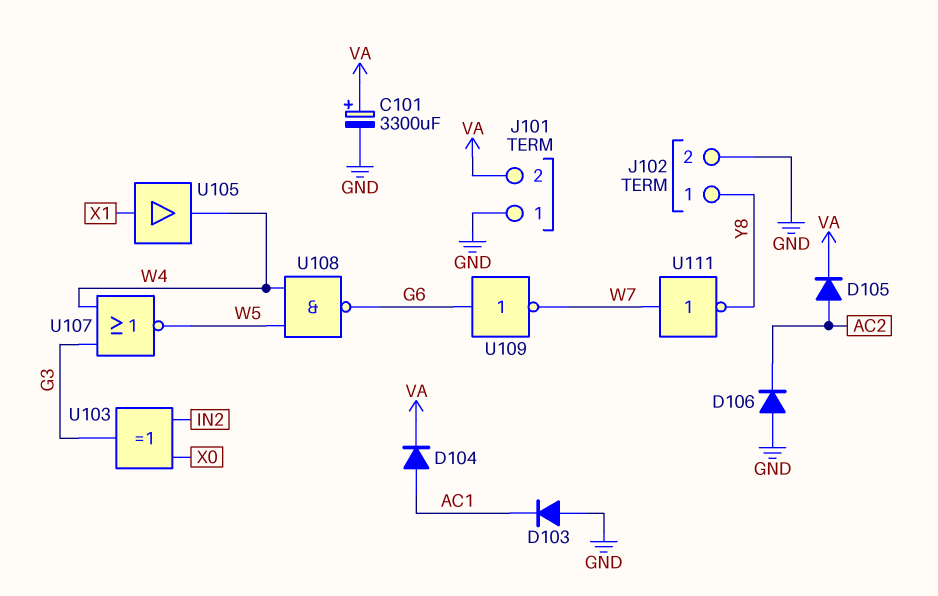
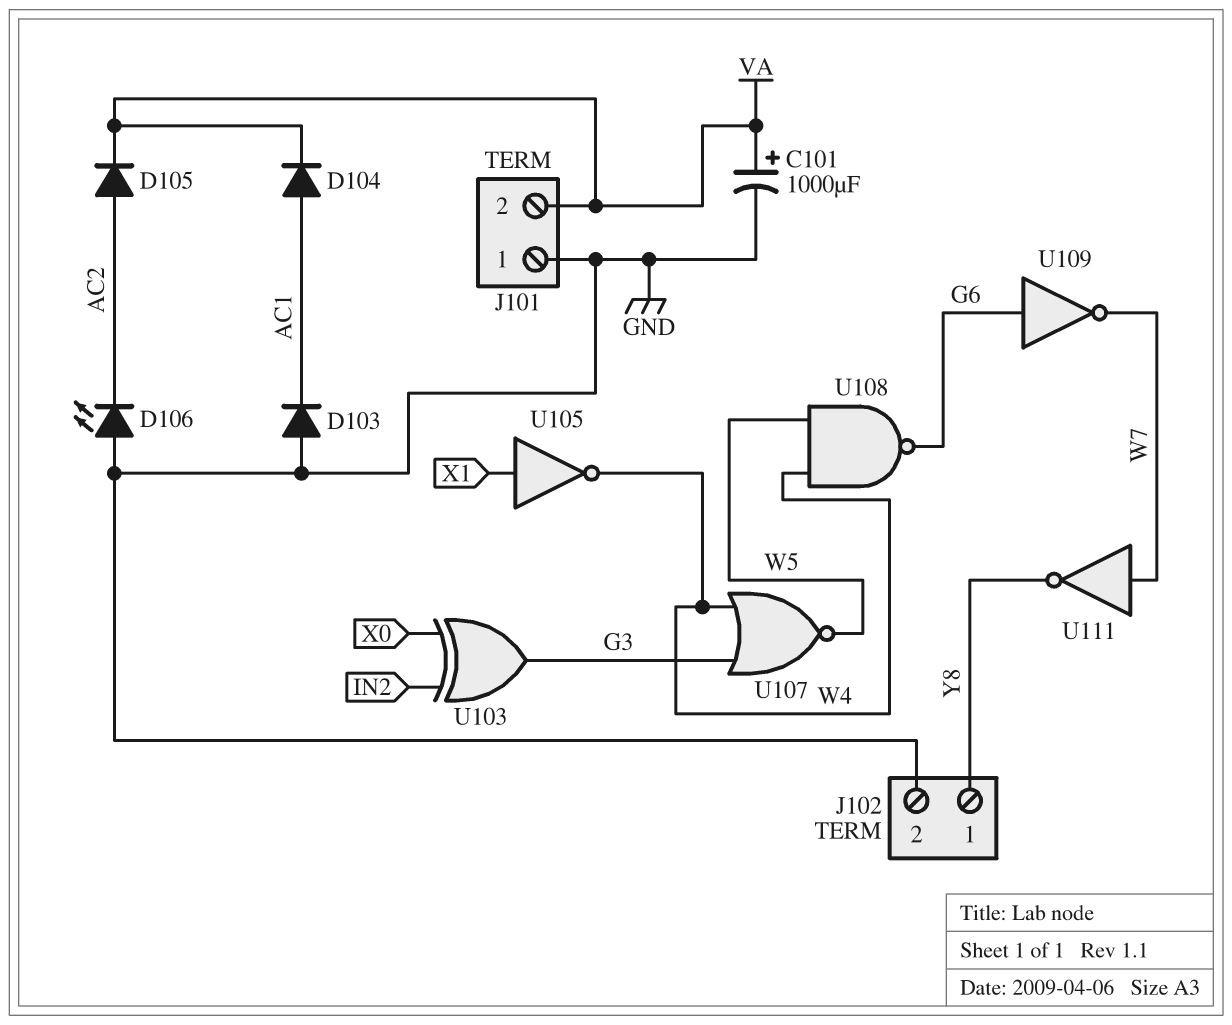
C101: 3300uF (plus VA, minus GND) -> 1000uF (plus VA, minus GND)
D106: diode (A GND, K AC2) -> LED (A GND, K AC2)
U105: buffer (in X1, out W4) -> NOT (in X1, out W4)

